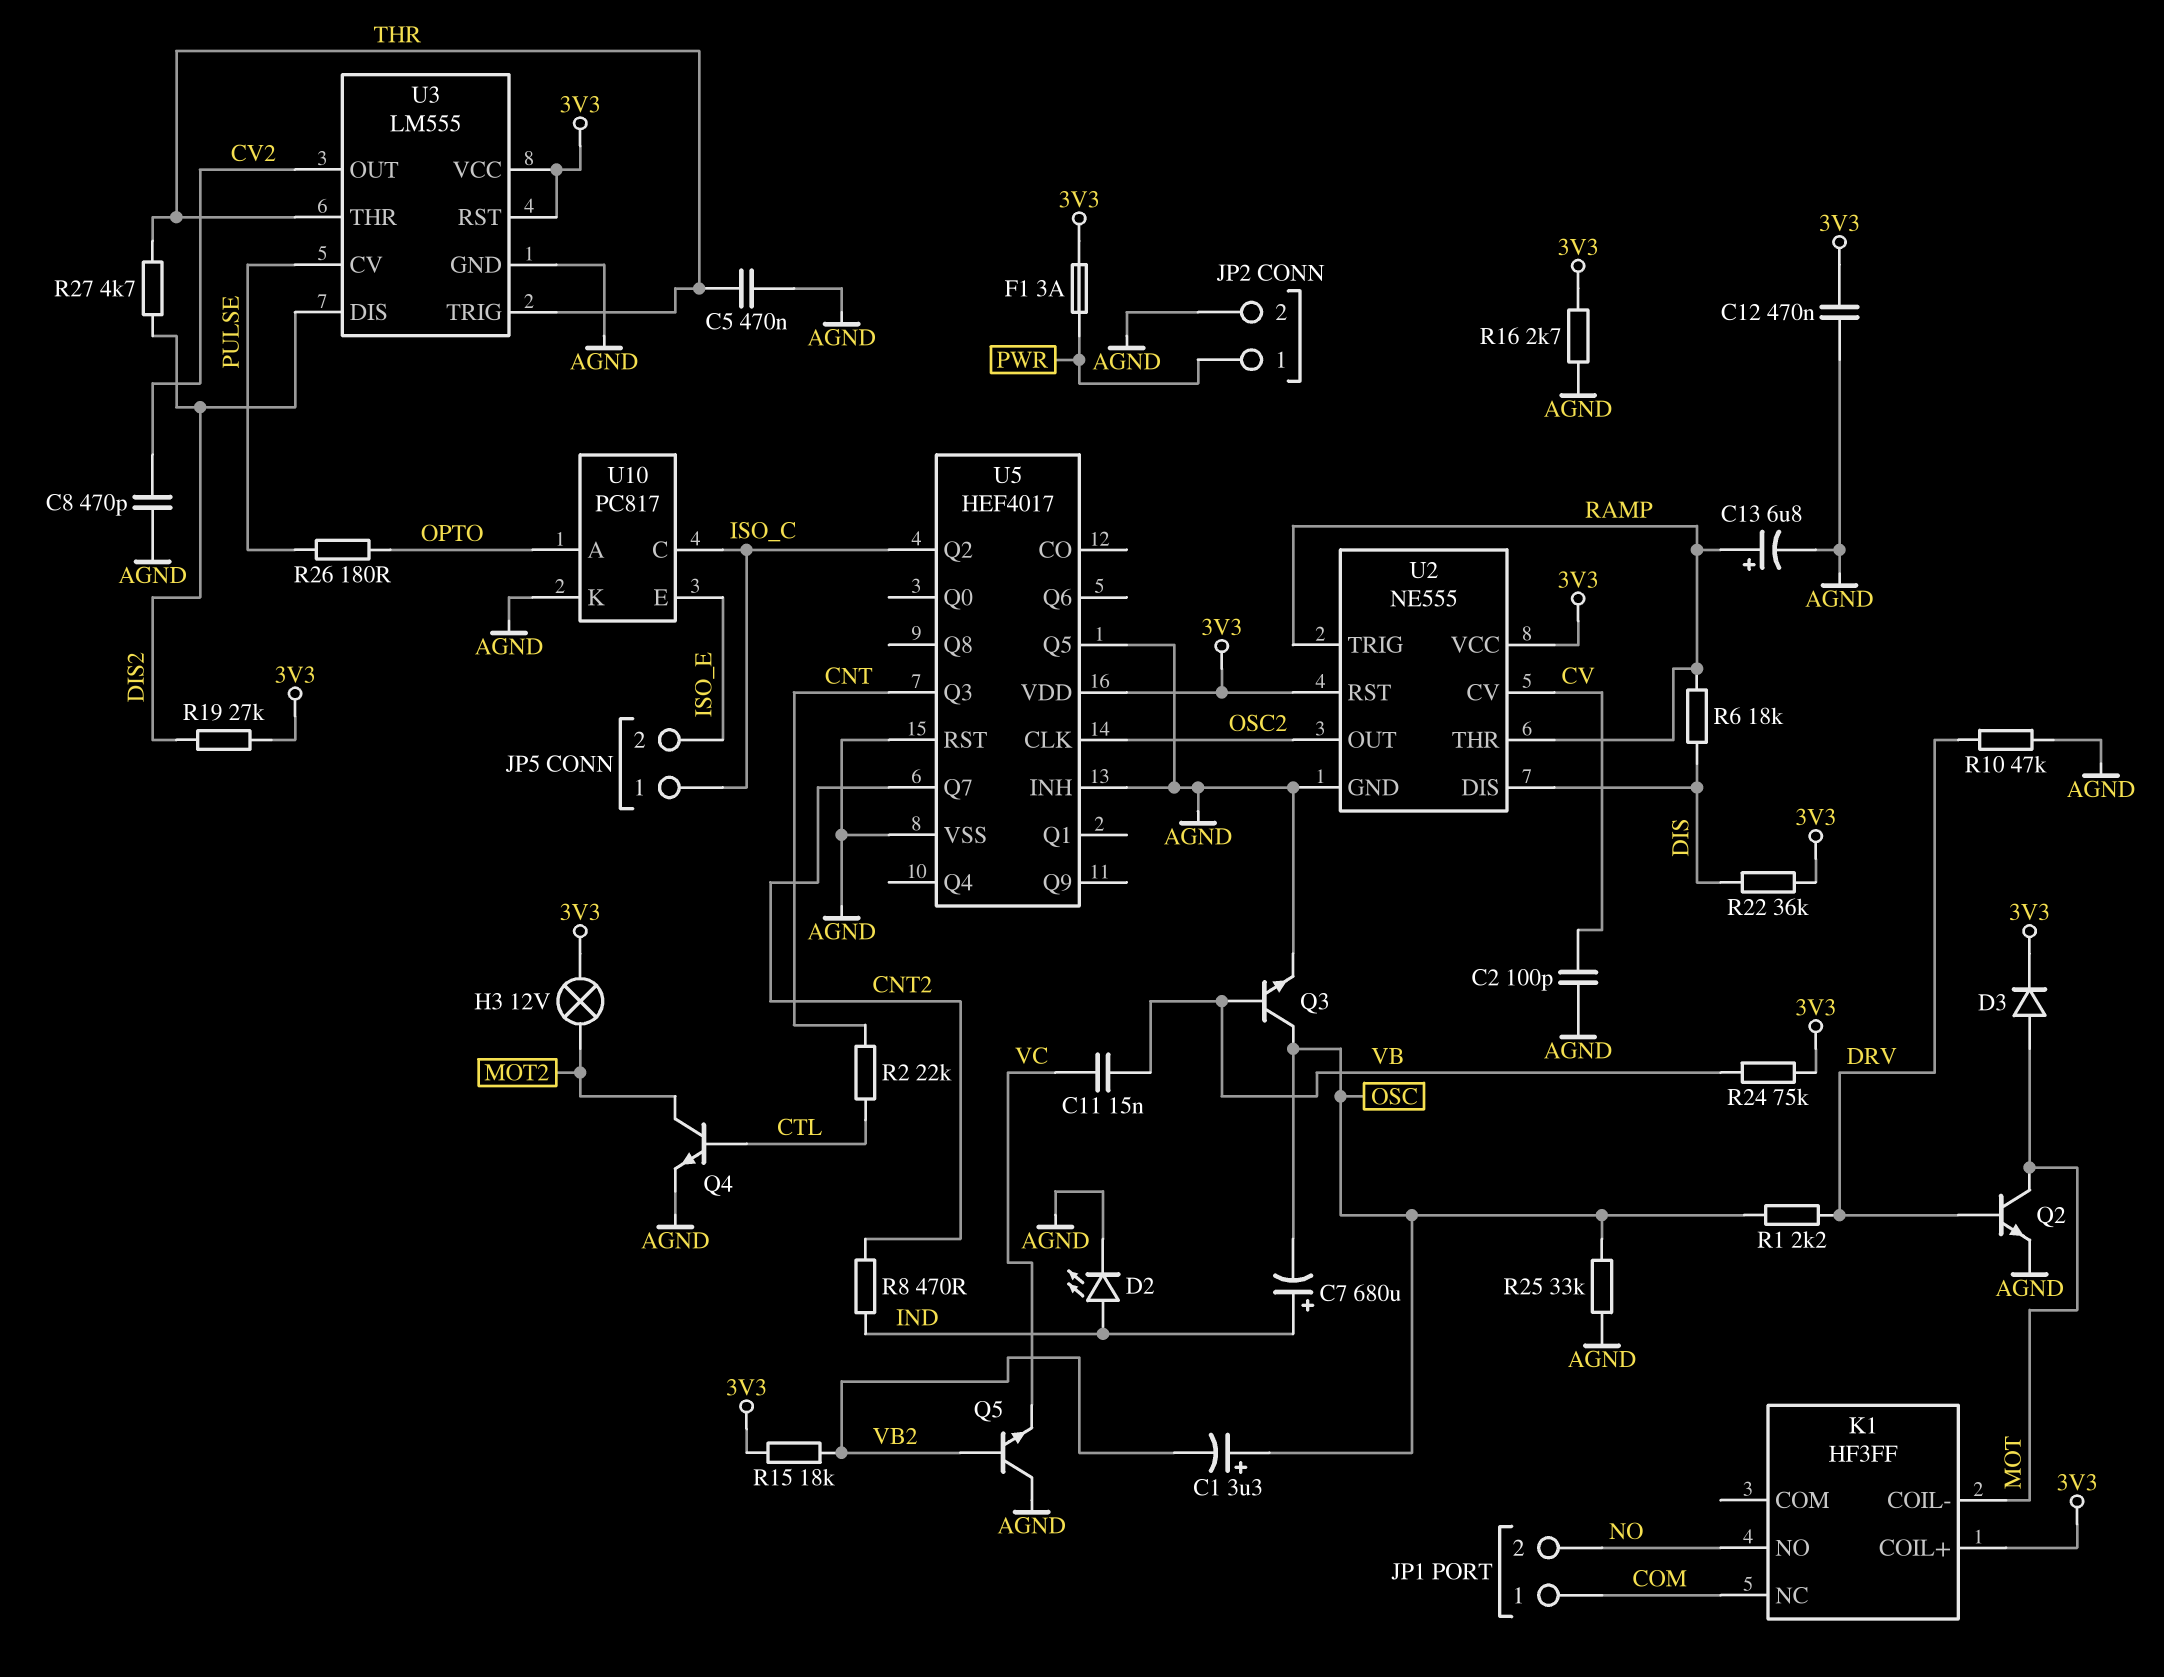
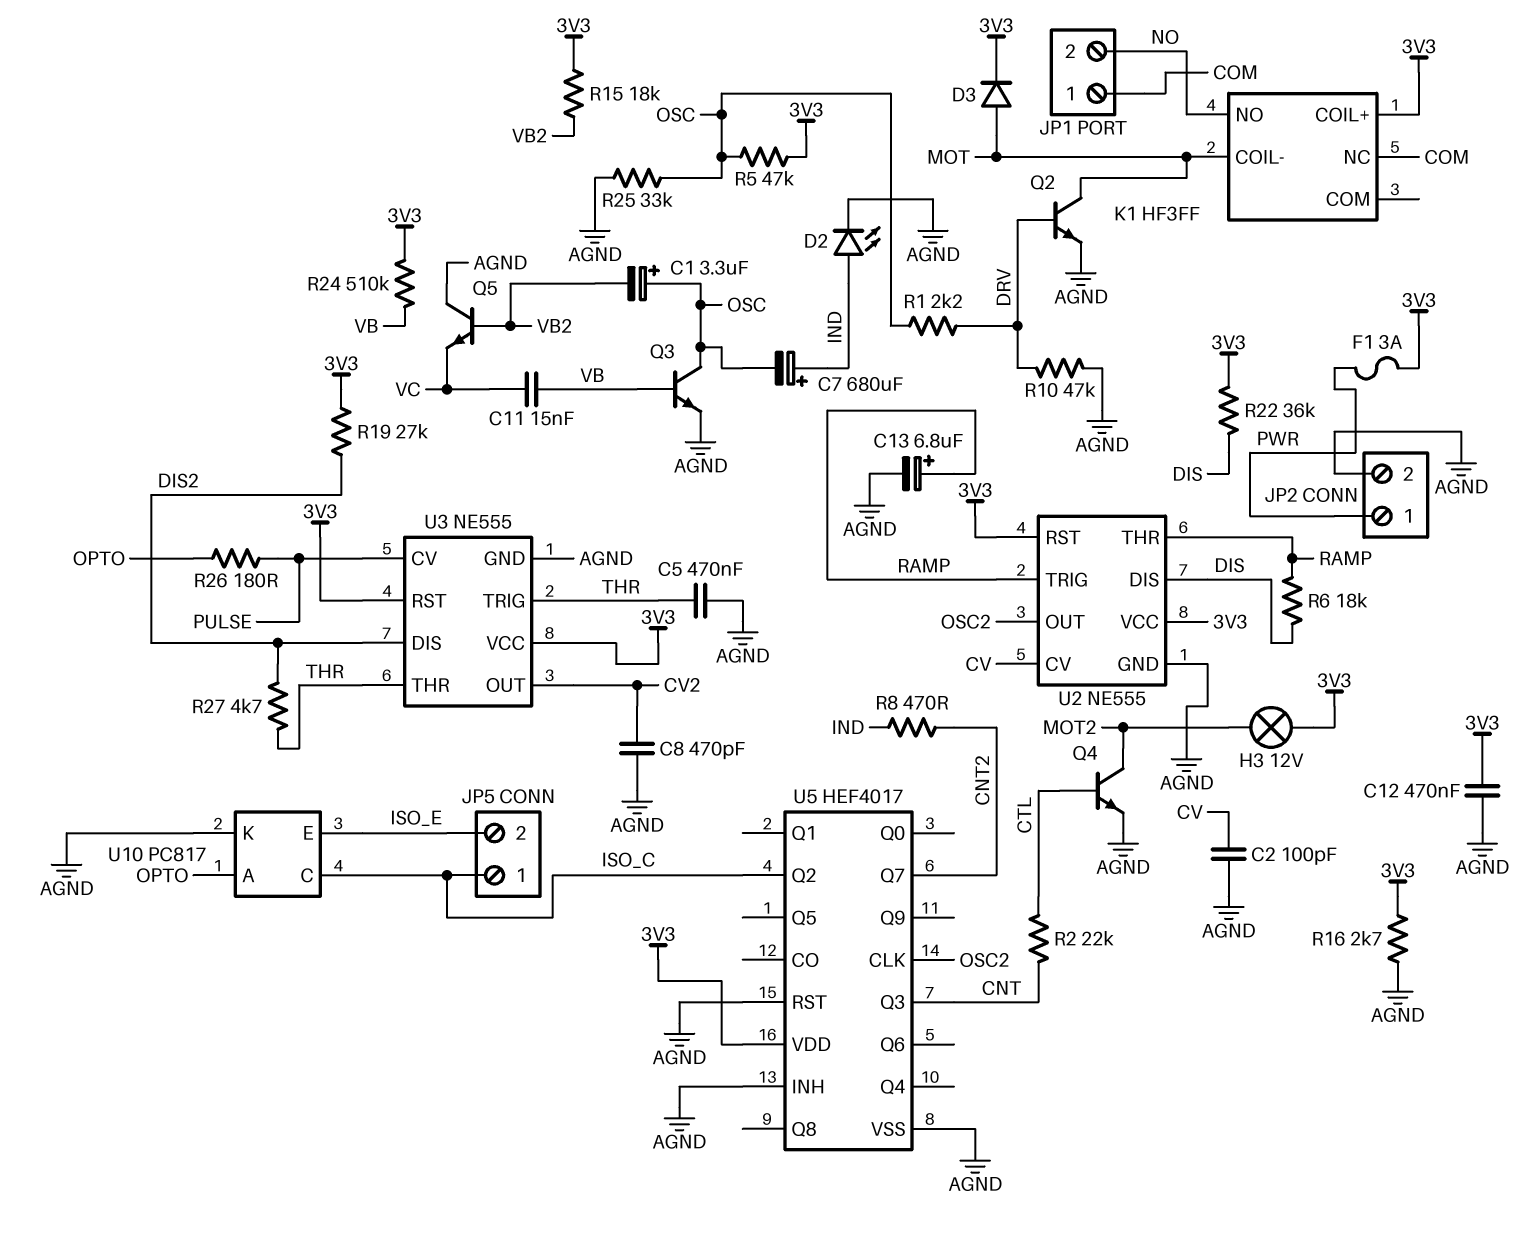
R5: none -> 47k (3V3, OSC)
R24: 75k (3V3, VB) -> 510k (3V3, VB)
U3: LM555 -> NE555
U5 pin Q5: AGND -> none

